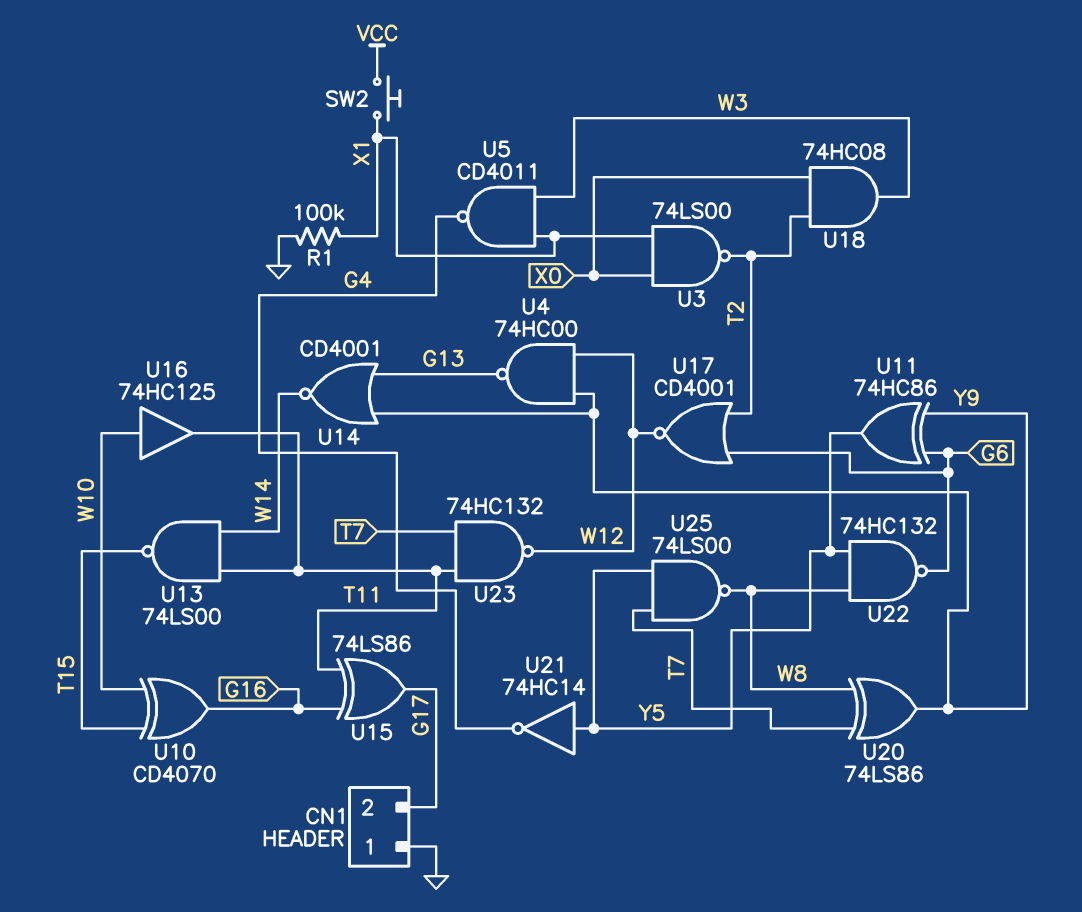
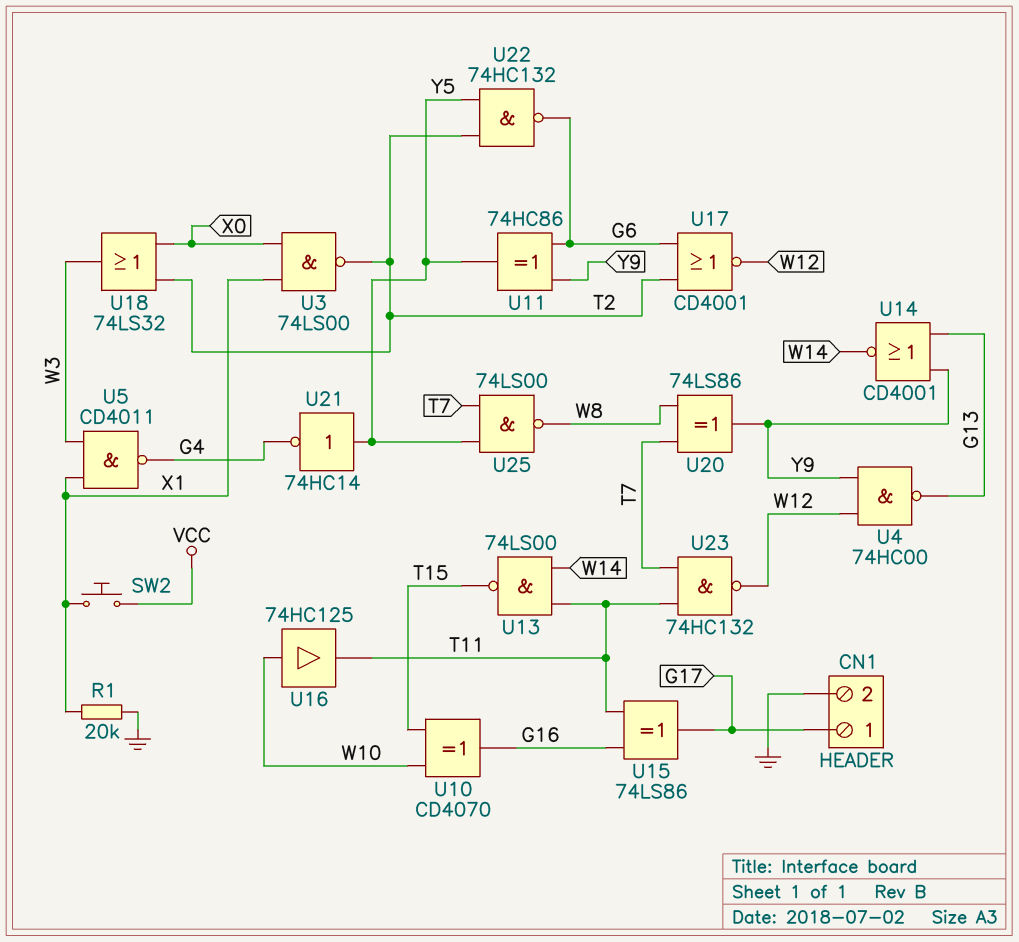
CN1 pin 1: GND -> G17
CN1 pin 2: G17 -> GND
R1: 100k (GND, X1) -> 20k (GND, X1)
U18: AND 74HC08 (in T2, in X0, out W3) -> OR 74LS32 (in T2, in X0, out W3)
U22: NAND 74HC132 (in W8, in Y5, out G6) -> NAND 74HC132 (in T2, in Y5, out G6)

